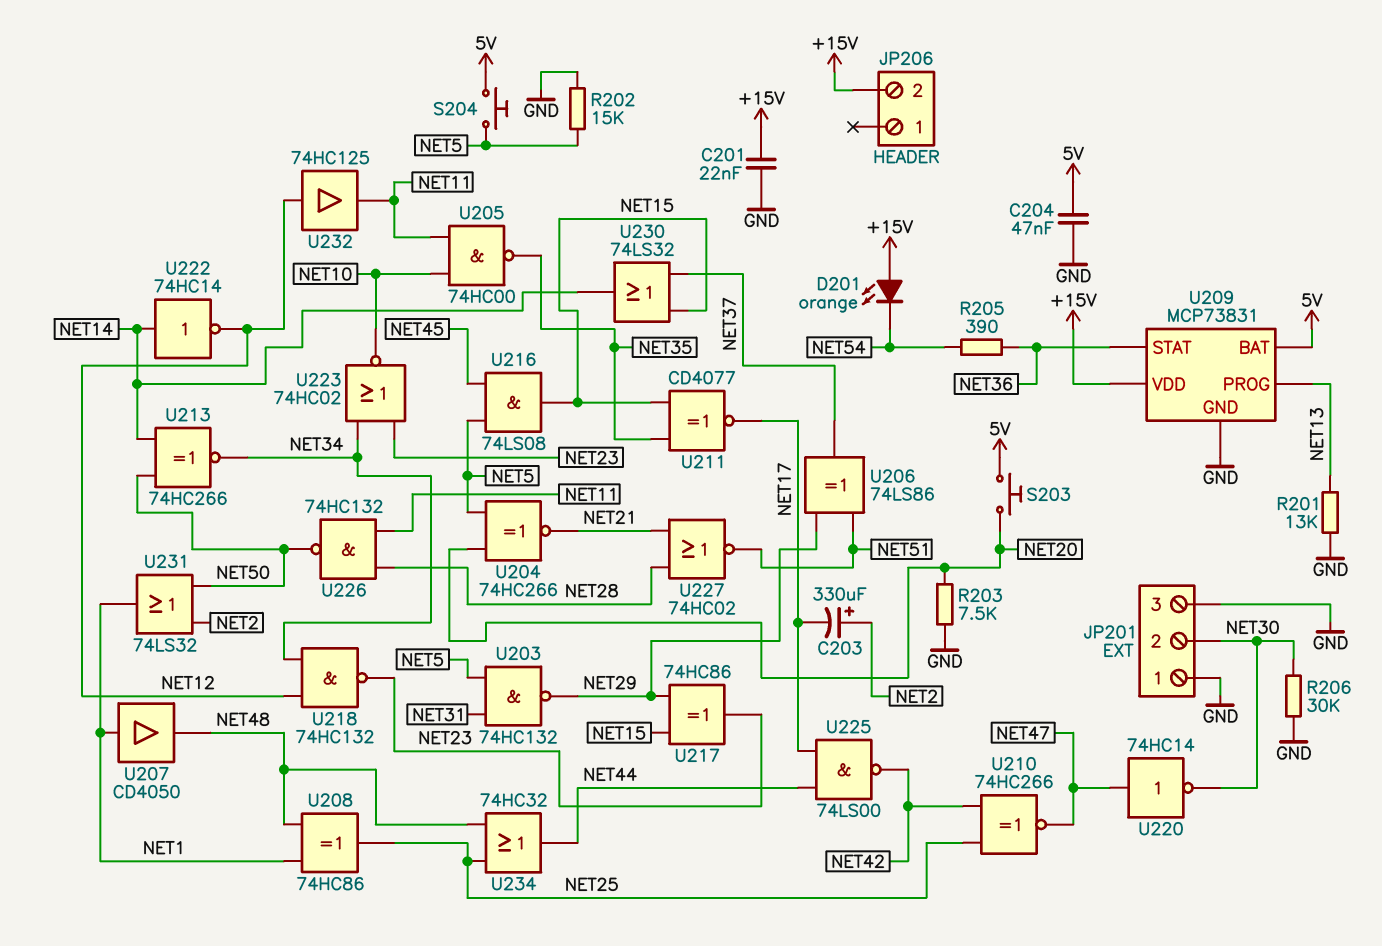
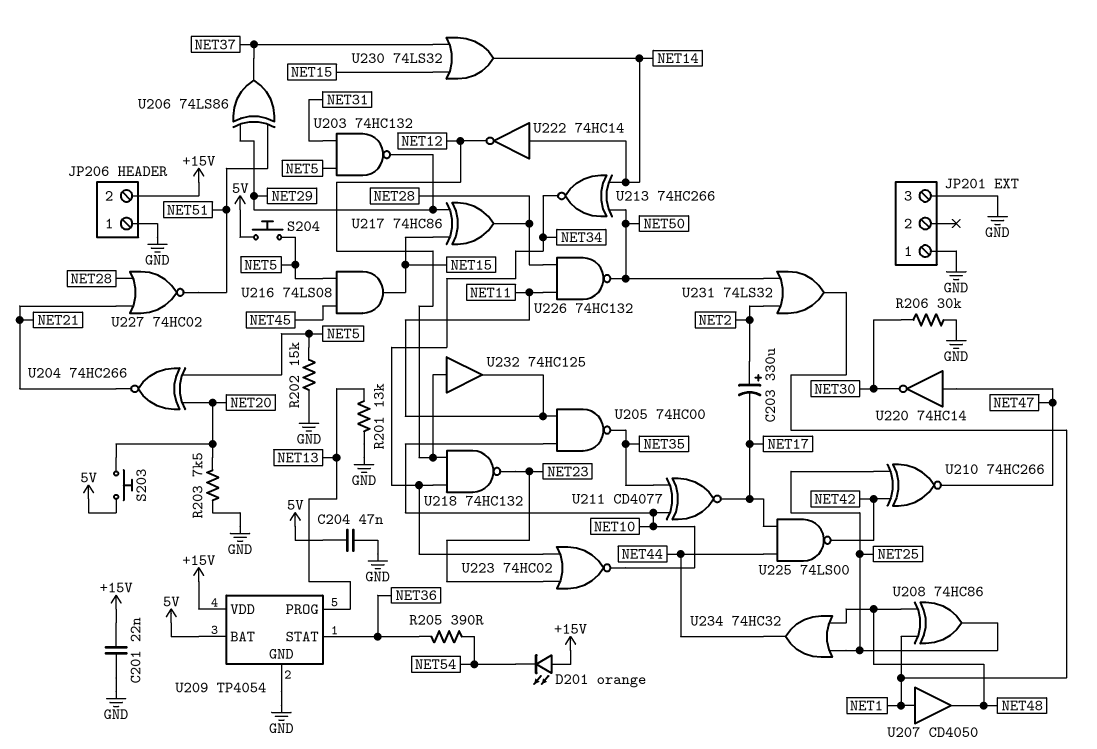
JP201 pin 2: NET30 -> none
JP206 pin 1: none -> GND
U209: MCP73831 -> TP4054
U211: XNOR CD4077 (in NET15, in NET35, out NET17) -> XNOR CD4077 (in NET10, in NET35, out NET17)
U217: XOR 74HC86 (in NET15, in NET29, out NET23) -> XOR 74HC86 (in NET15, in NET29, out NET28)

